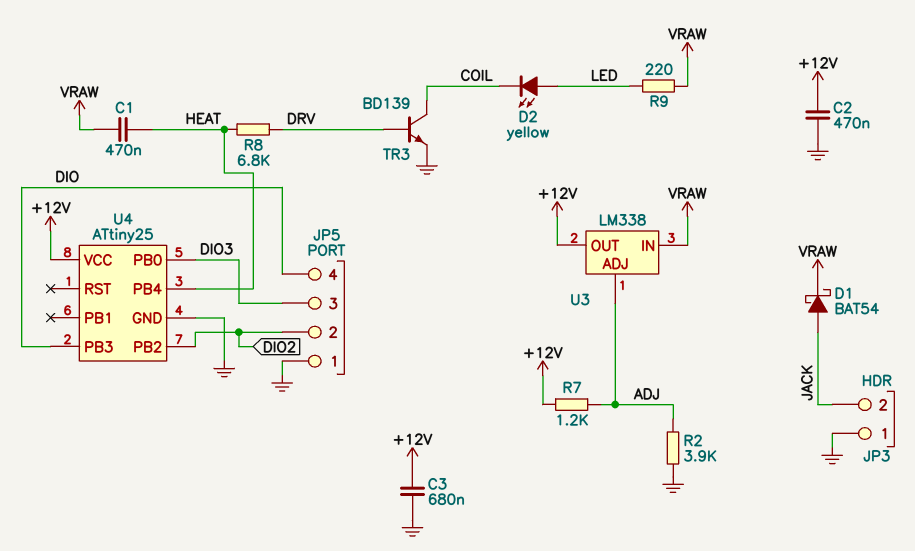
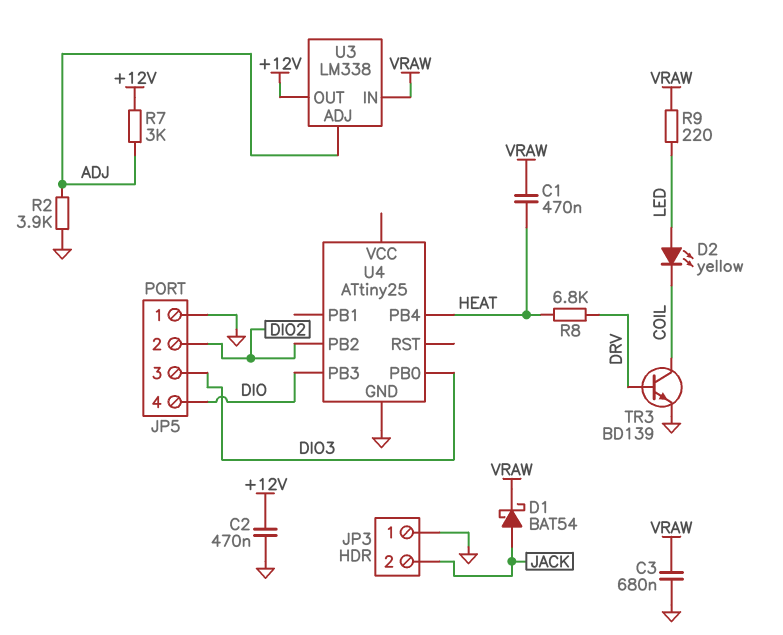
C3: 680nF (+12V, GND) -> 680nF (GND, VRAW)
R7: 1.2k (+12V, ADJ) -> 3k (+12V, ADJ)
U4 pin VCC: +12V -> none

